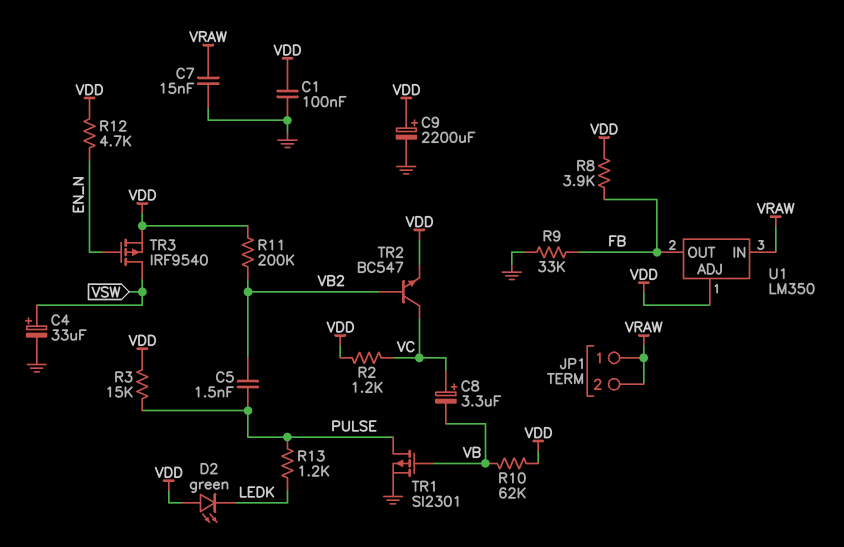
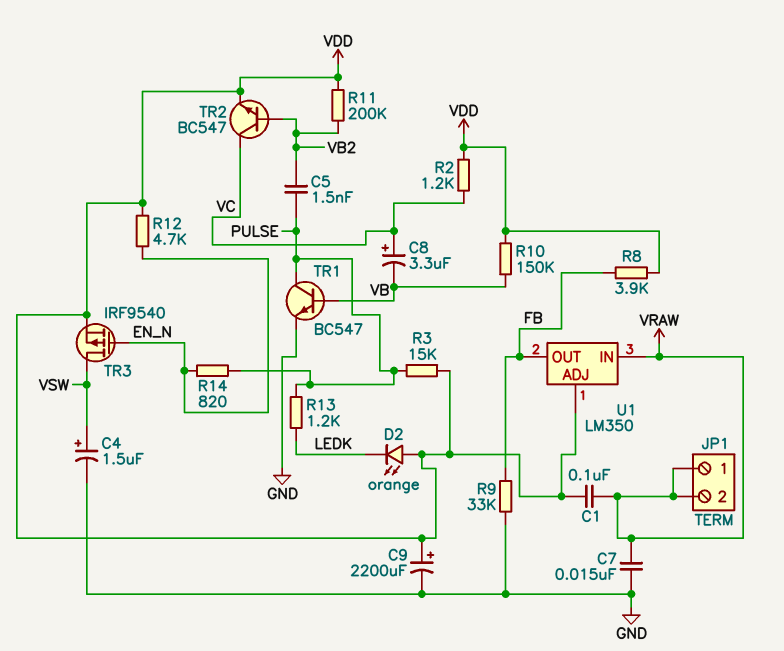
C1: 100nF (GND, VDD) -> 100nF (VDD, VRAW)
C4: 33uF (plus VSW, minus GND) -> 1.5uF (plus VSW, minus GND)
D2: LED green (A VDD, K LEDK) -> LED orange (A VDD, K LEDK)
R10: 62k (VB, VDD) -> 150k (VB, VDD)
R14: none -> 820 (EN_N, PULSE)
TR1: PMOS SI2301 (G VB, D PULSE, S GND) -> NPN BC547 (B VB, C PULSE, E GND)

